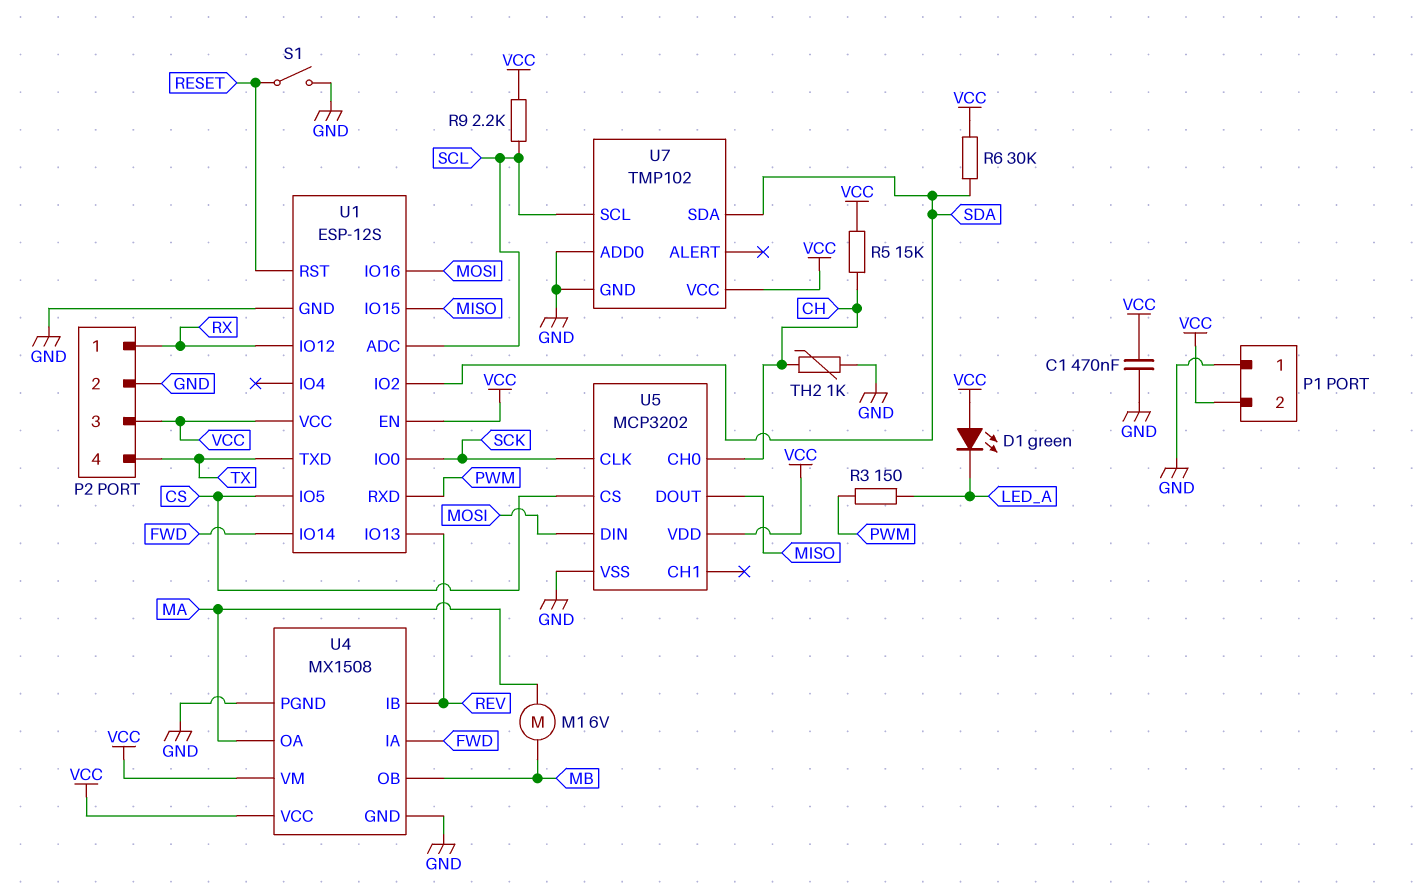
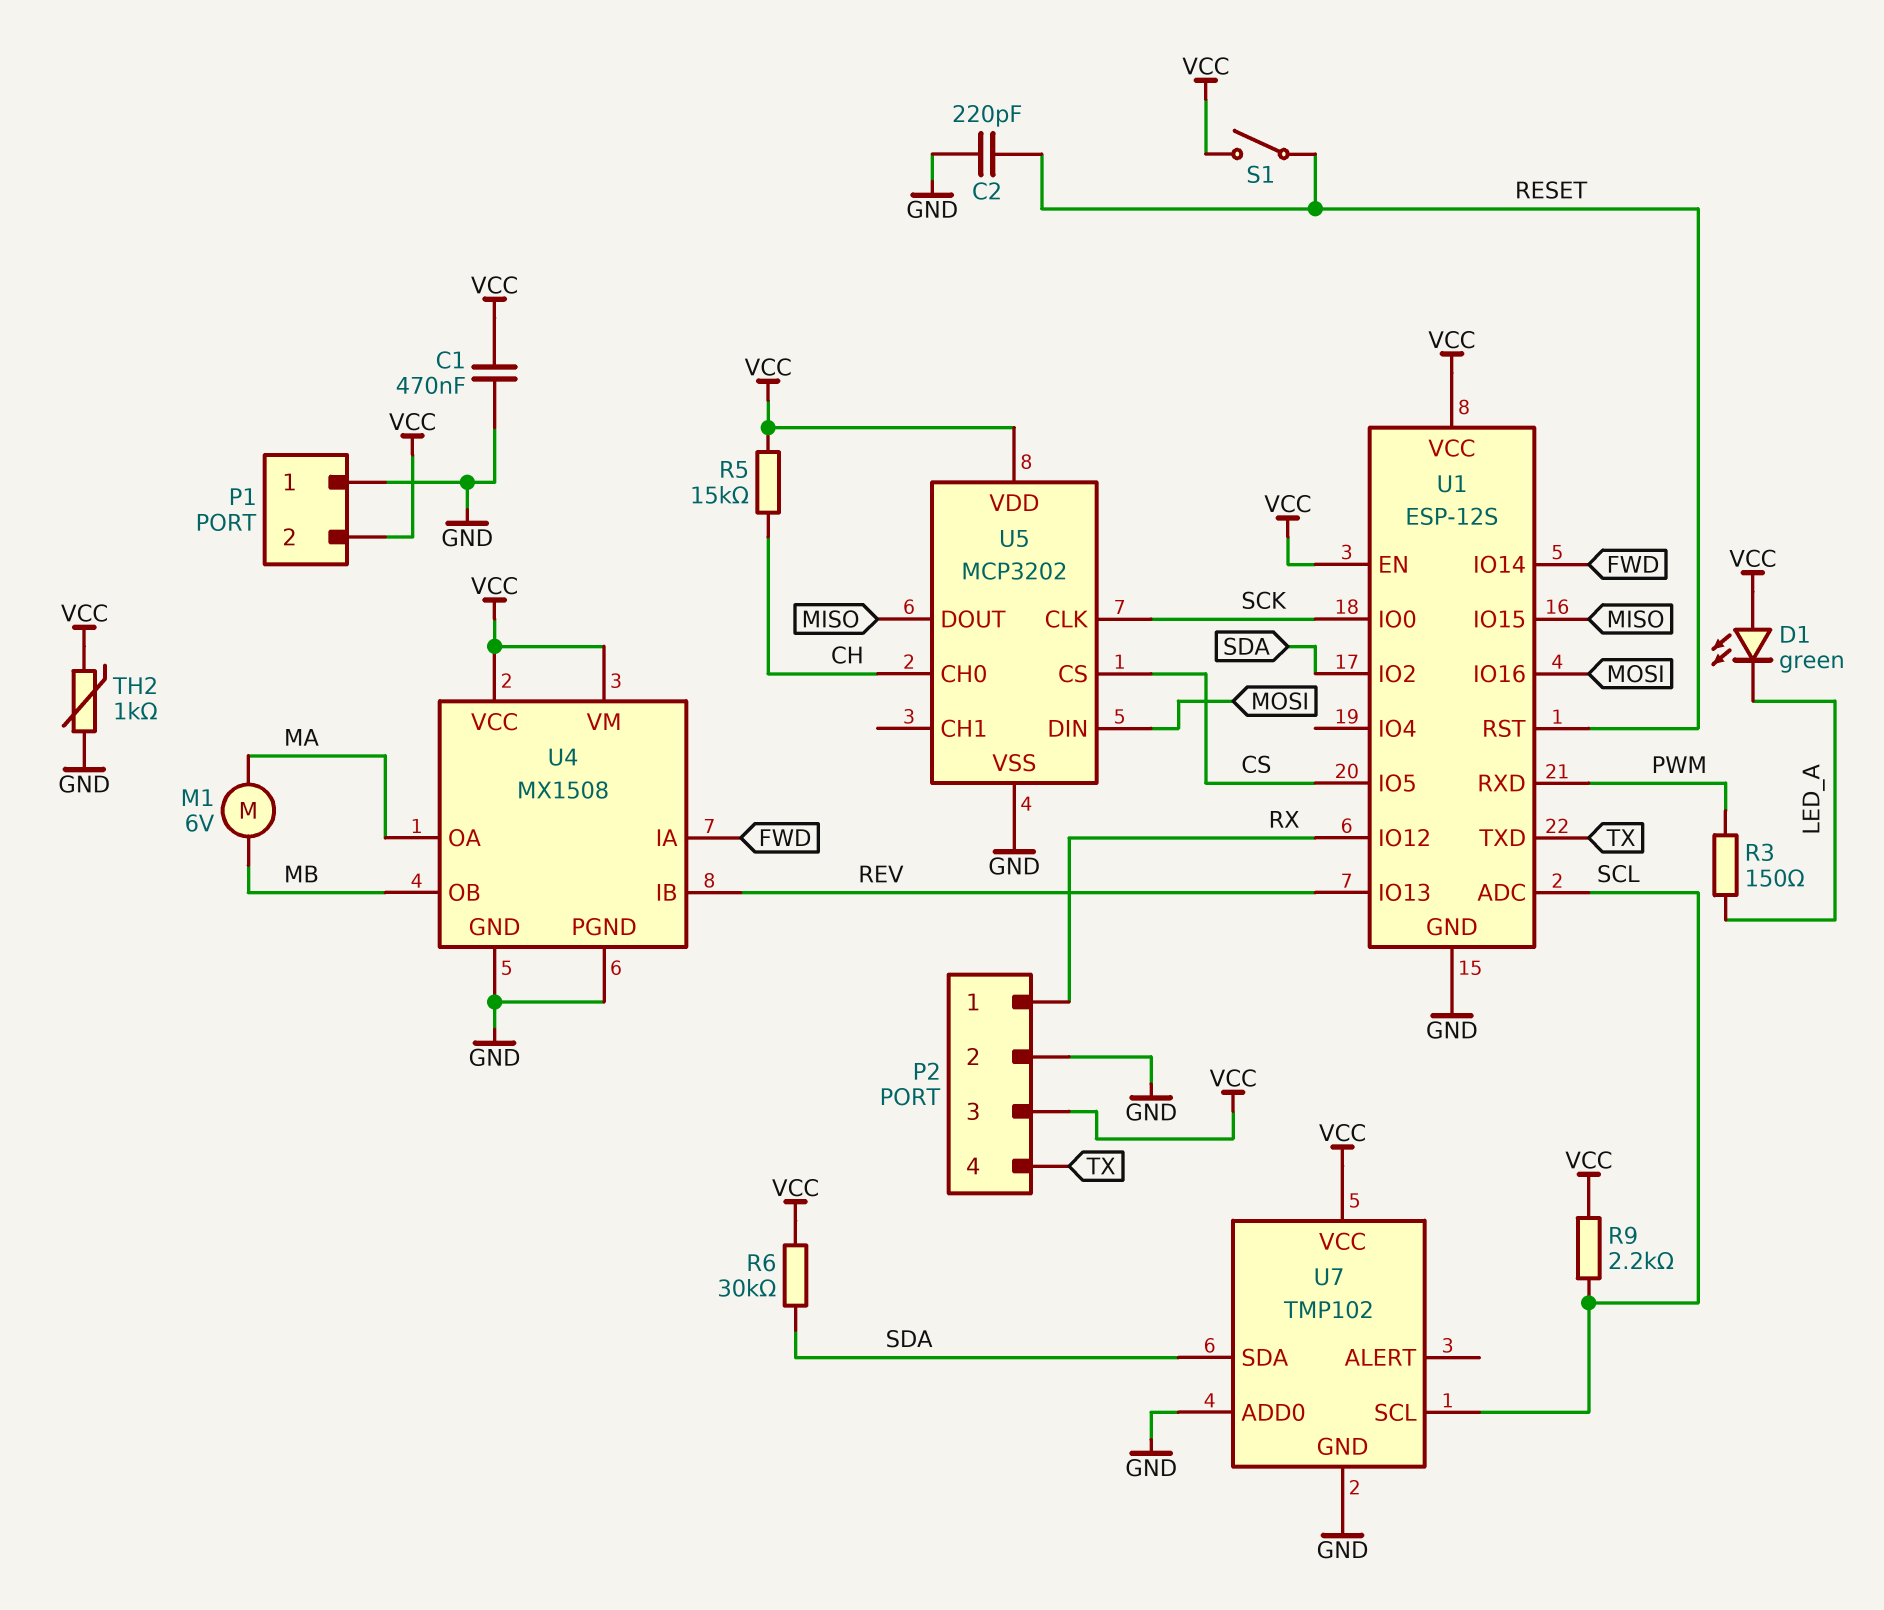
C2: none -> 220pF (GND, RESET)
S1: switch (GND, RESET) -> switch (RESET, VCC)
TH2: 1k (CH, GND) -> 1k (GND, VCC)

